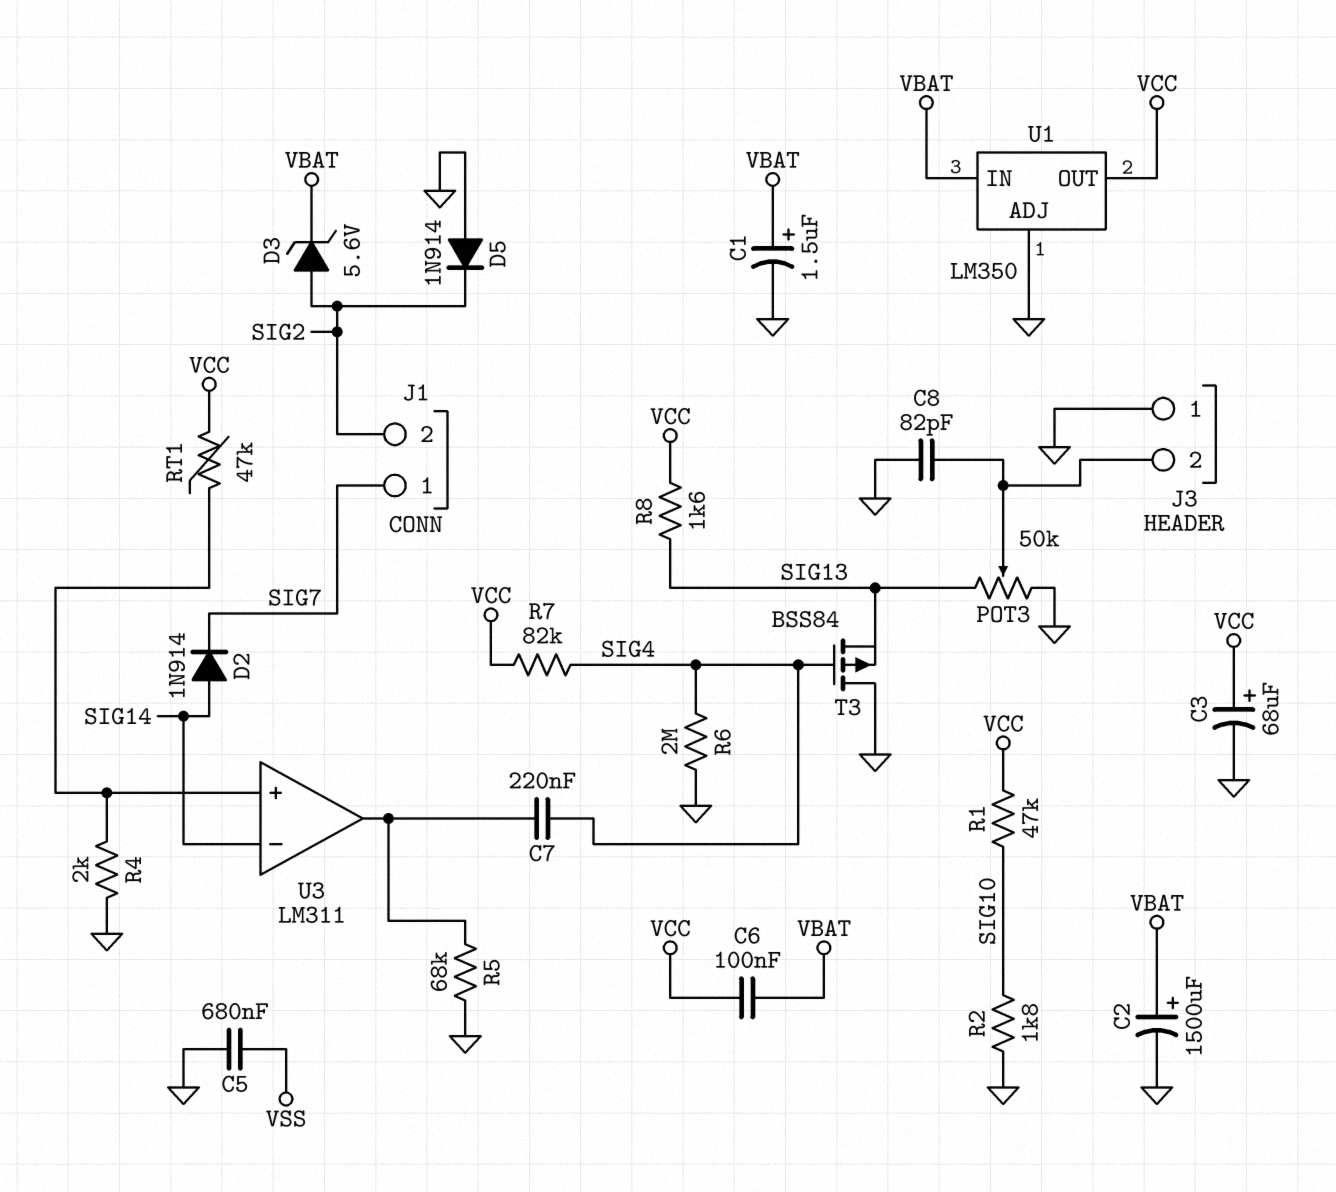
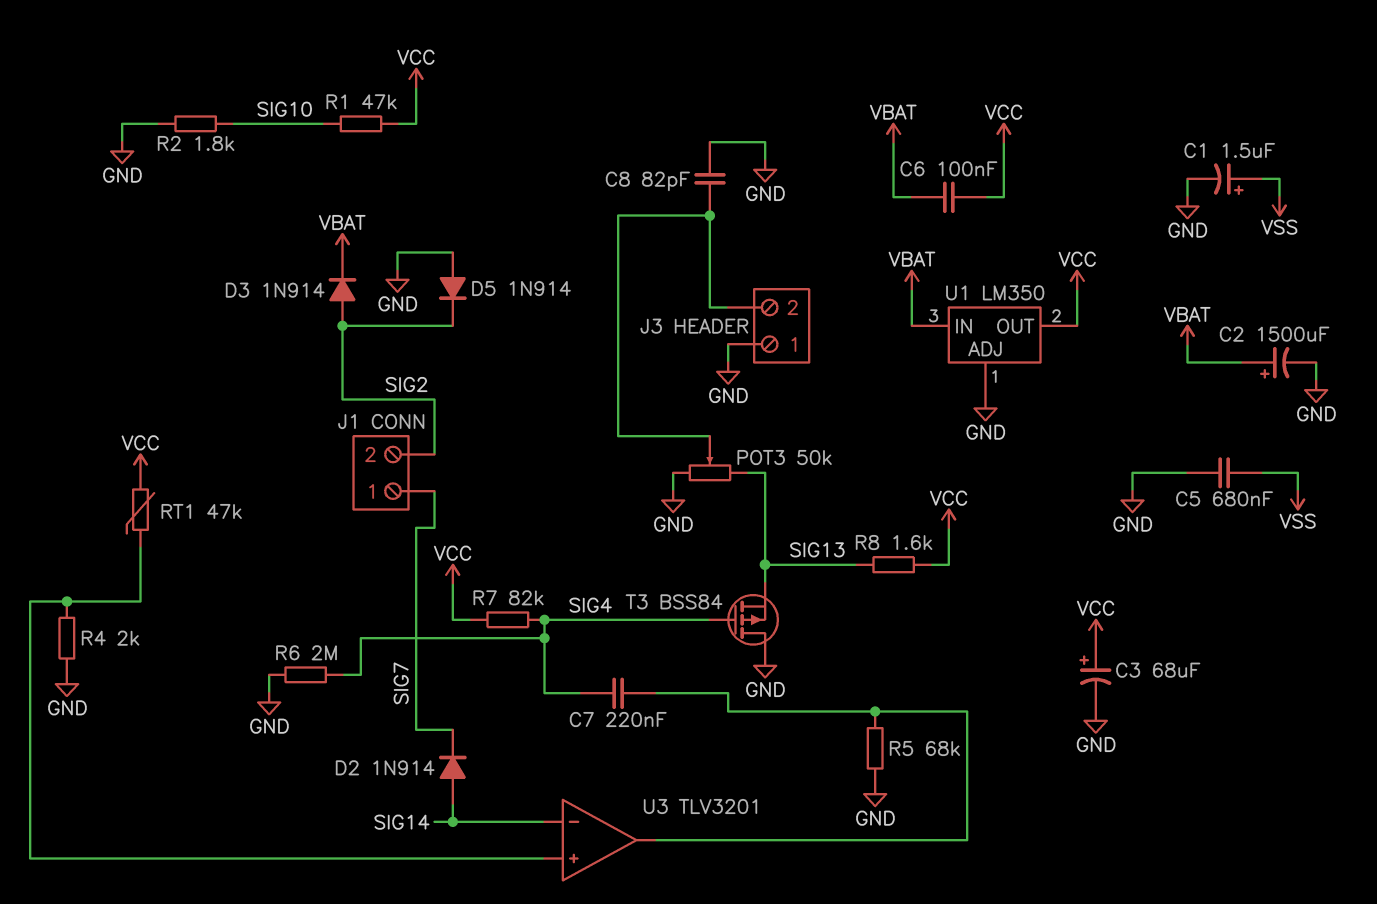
C1: 1.5uF (plus VBAT, minus GND) -> 1.5uF (plus VSS, minus GND)
D3: zener 5.6V (A SIG2, K VBAT) -> diode 1N914 (A SIG2, K VBAT)
U3: LM311 -> TLV3201

